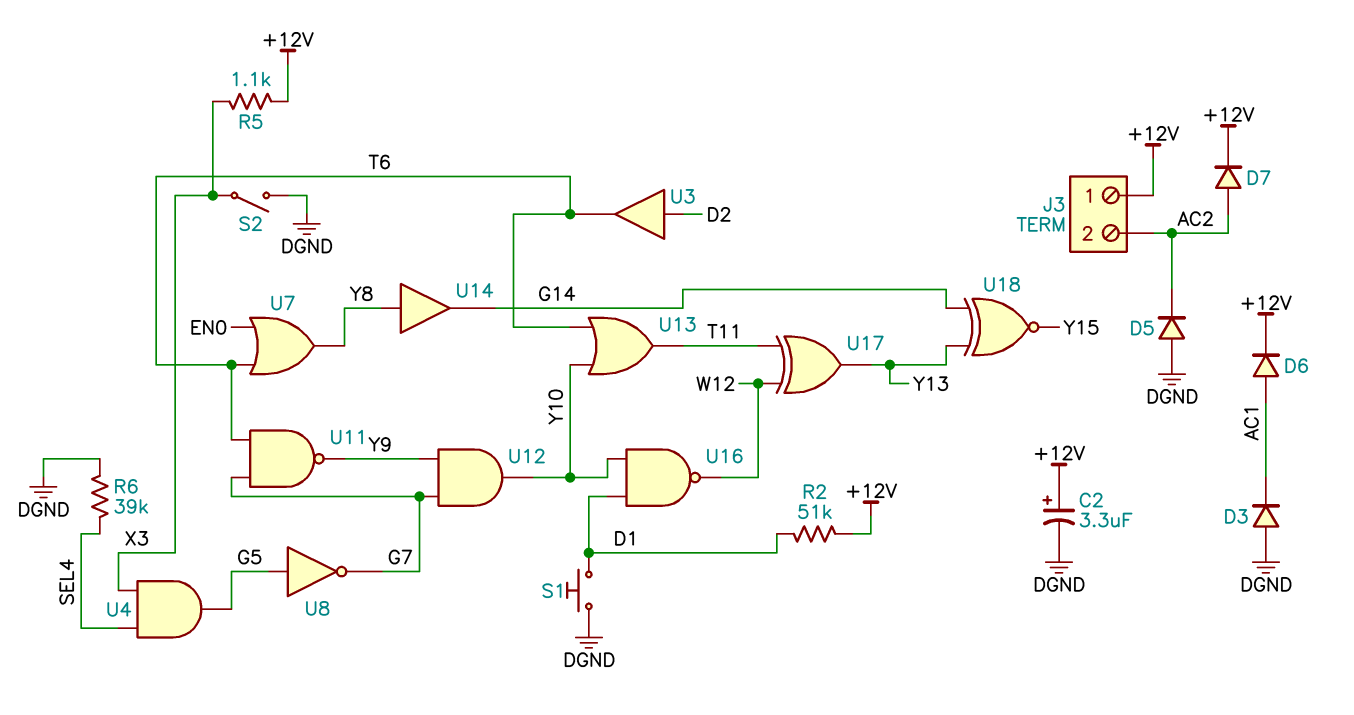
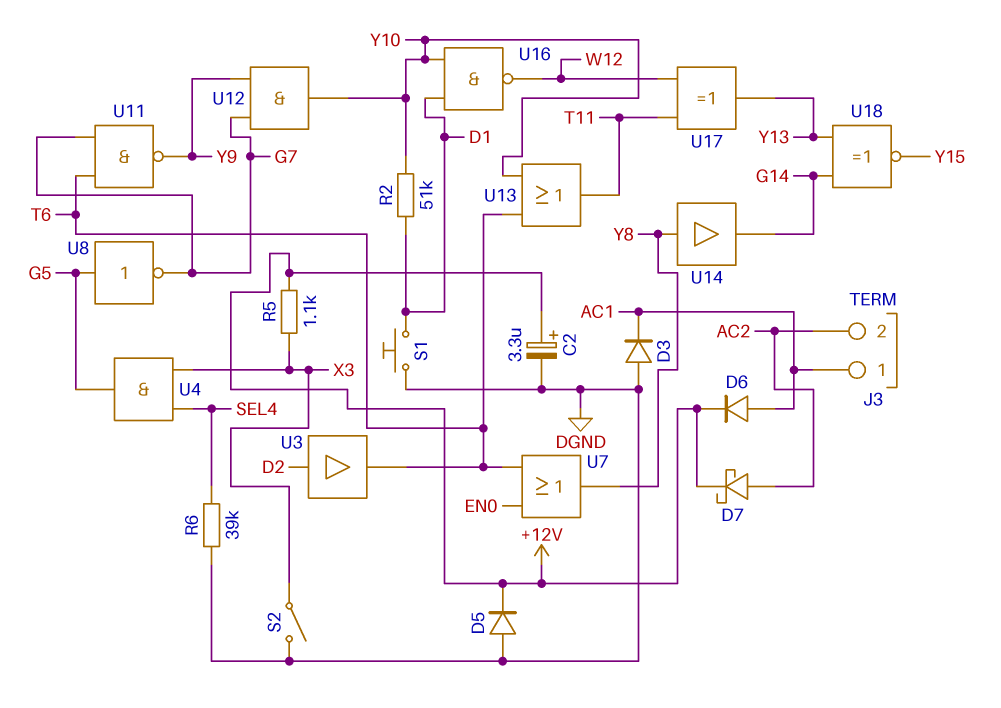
D5: diode (A DGND, K AC2) -> diode (A DGND, K +12V)
D7: diode (A AC2, K +12V) -> schottky (A AC2, K +12V)
J3 pin 1: +12V -> AC1
R2: 51k (+12V, D1) -> 51k (D1, Y10)

